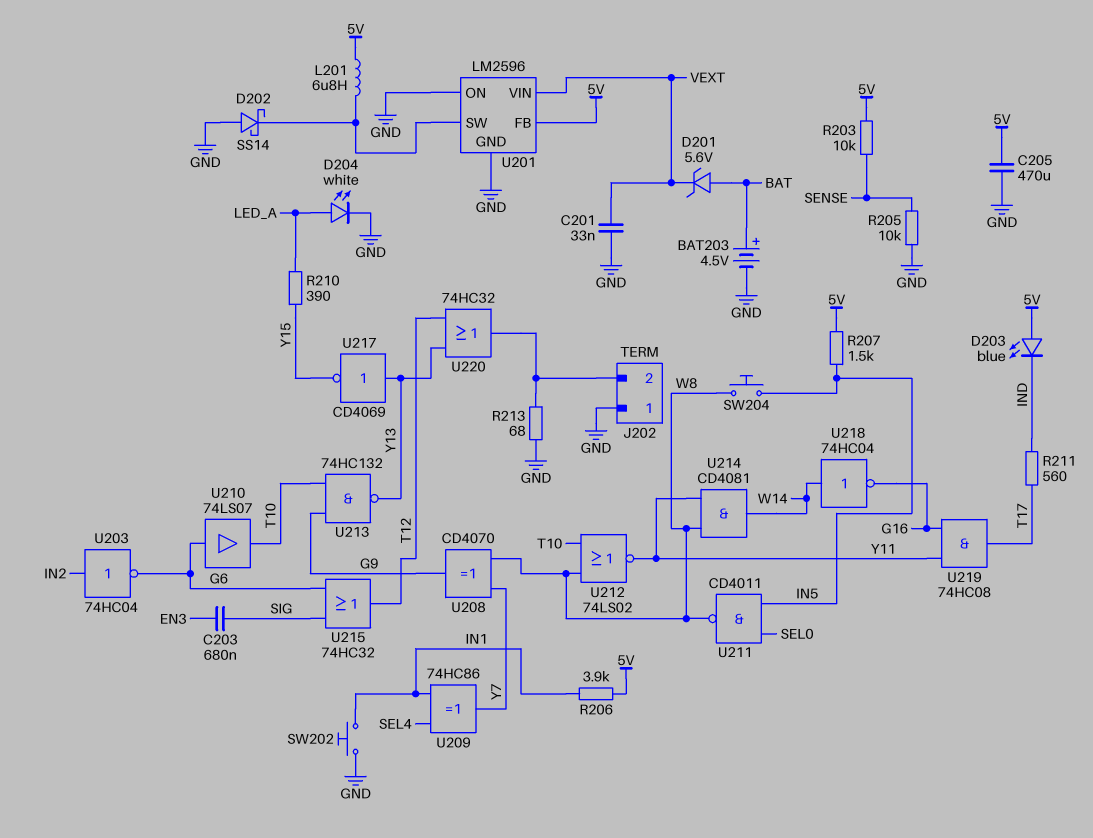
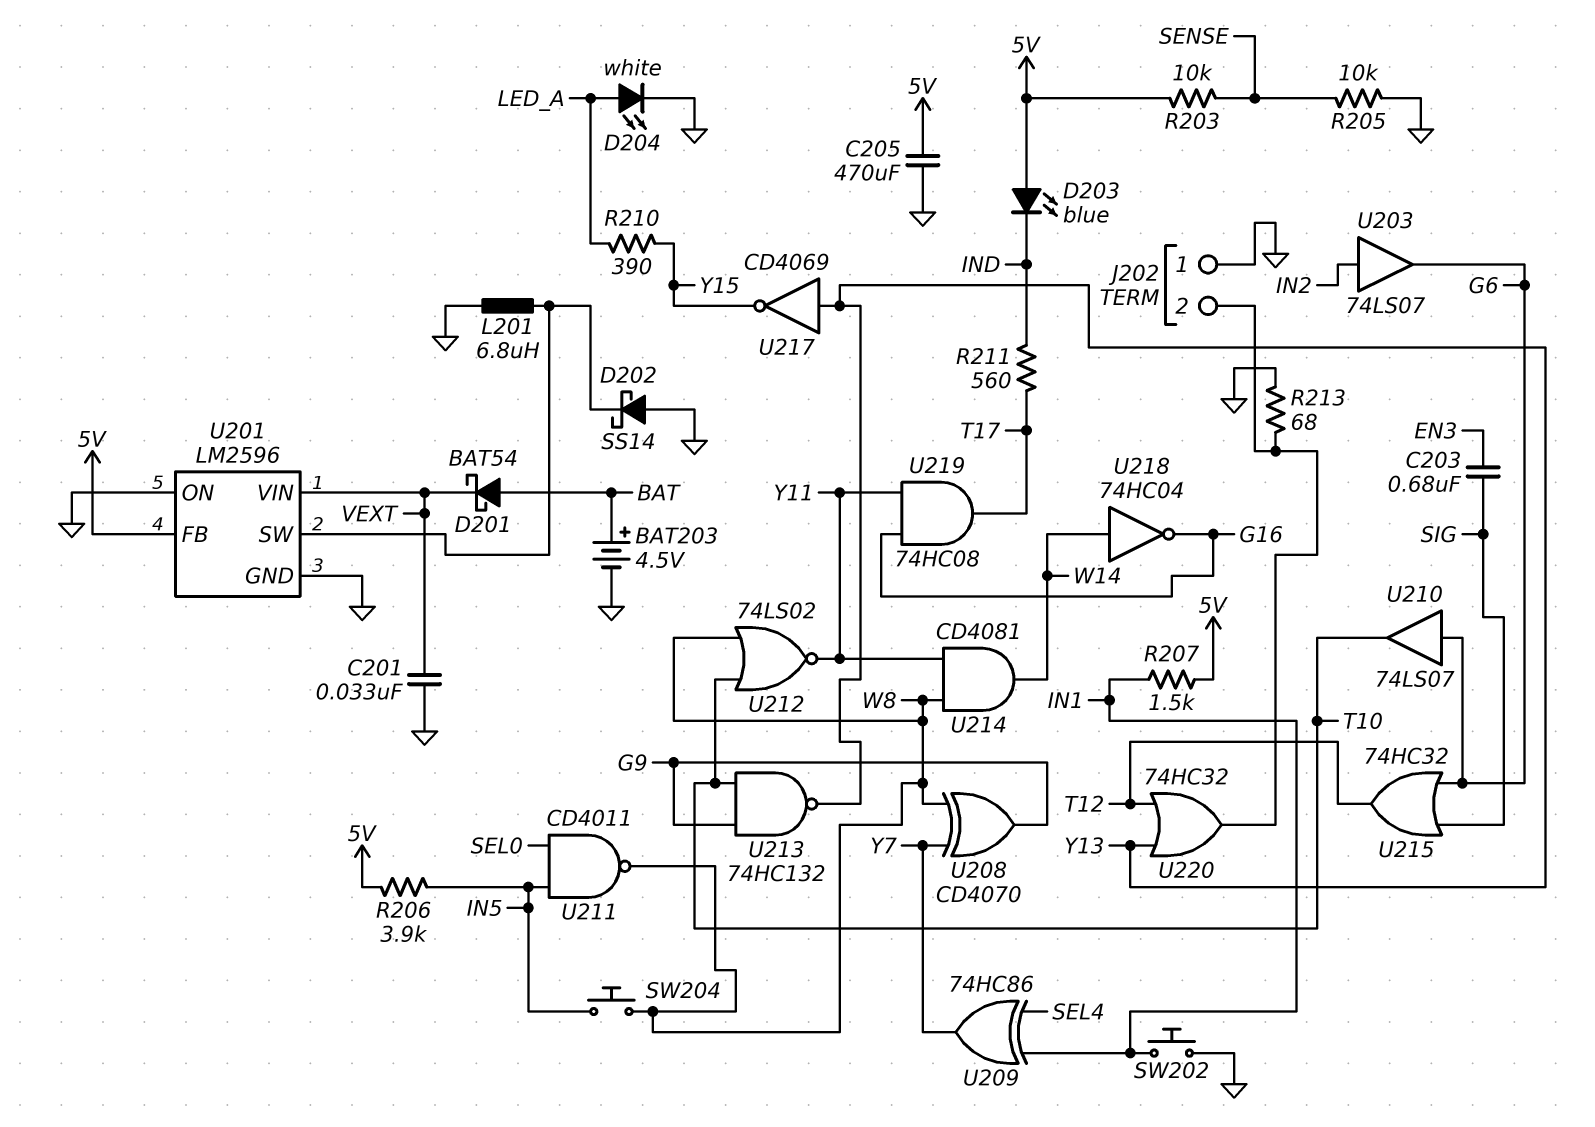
D201: zener 5.6V (A BAT, K VEXT) -> schottky BAT54 (A BAT, K VEXT)
L201: 6.8uH (5V, U201/SW) -> 6.8uH (GND, U201/SW)
R206: 3.9k (5V, IN1) -> 3.9k (5V, IN5)
R207: 1.5k (5V, IN5) -> 1.5k (5V, IN1)
U203: NOT 74HC04 (in IN2, out G6) -> buffer 74LS07 (in IN2, out G6)

